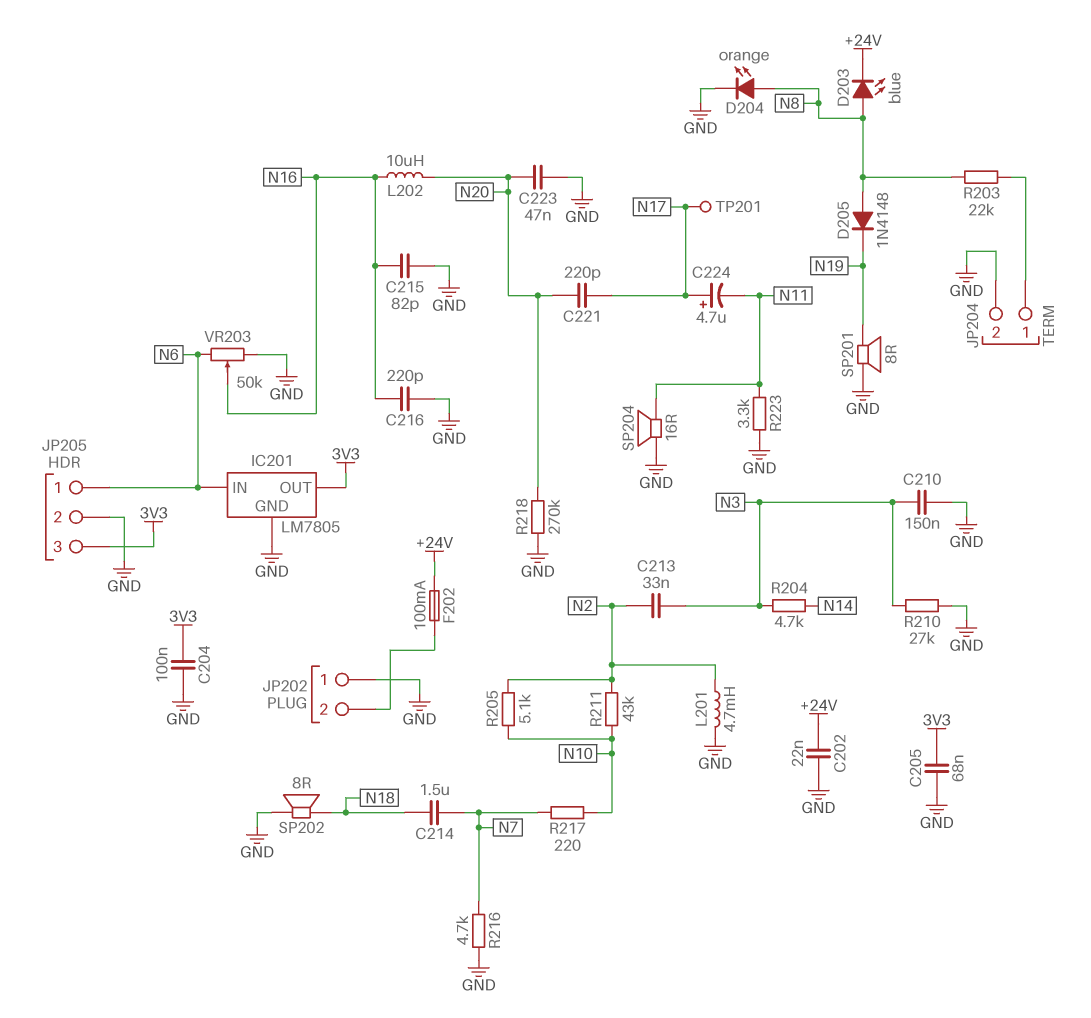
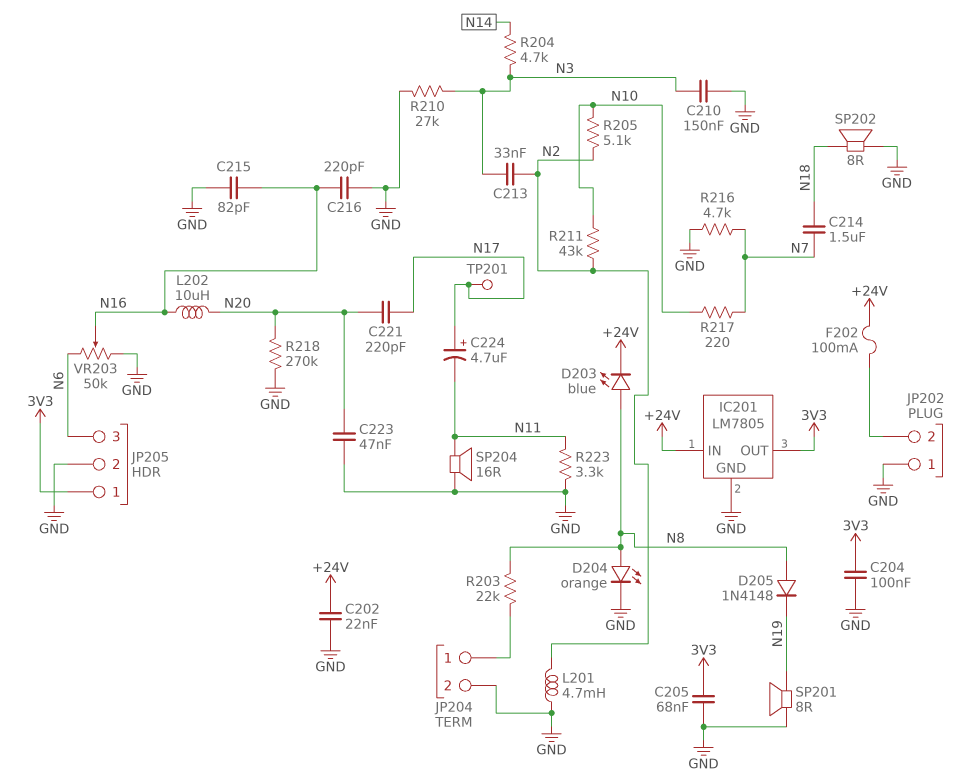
IC201 pin IN: N6 -> +24V
JP205 pin 1: N6 -> 3V3
JP205 pin 3: 3V3 -> N6

